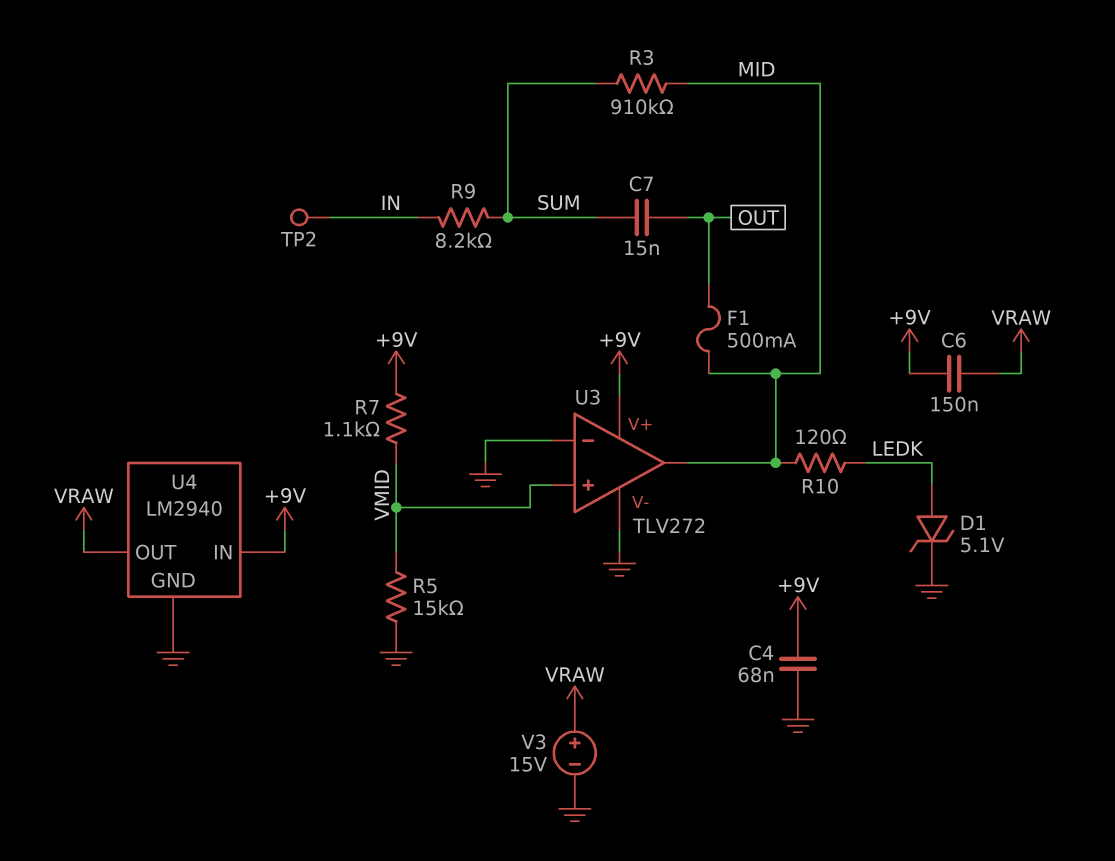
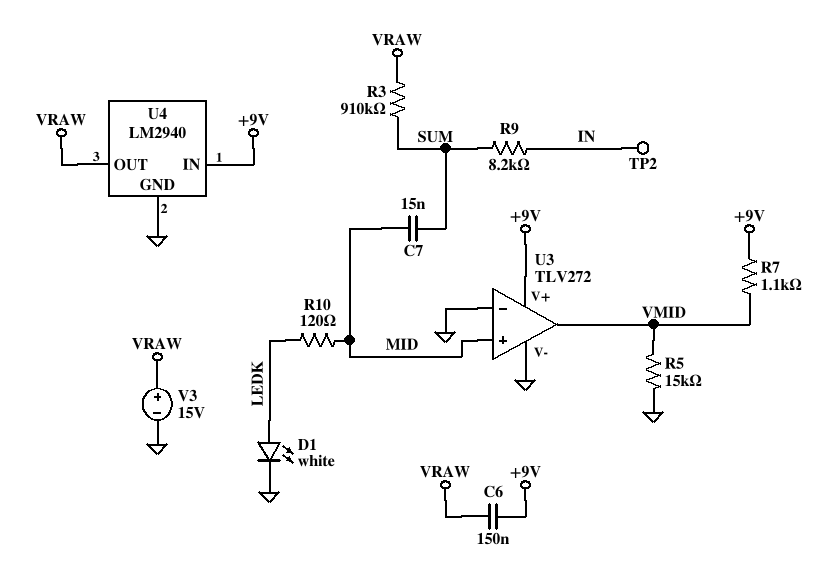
C4: 68nF (+9V, GND) -> none
C7: 15nF (OUT, SUM) -> 15nF (MID, SUM)
D1: zener 5.1V (A LEDK, K GND) -> LED white (A LEDK, K GND)
F1: 500mA (MID, OUT) -> none
R3: 910k (MID, SUM) -> 910k (SUM, VRAW)
U3 pin in+: VMID -> MID
U3 pin out: MID -> VMID

